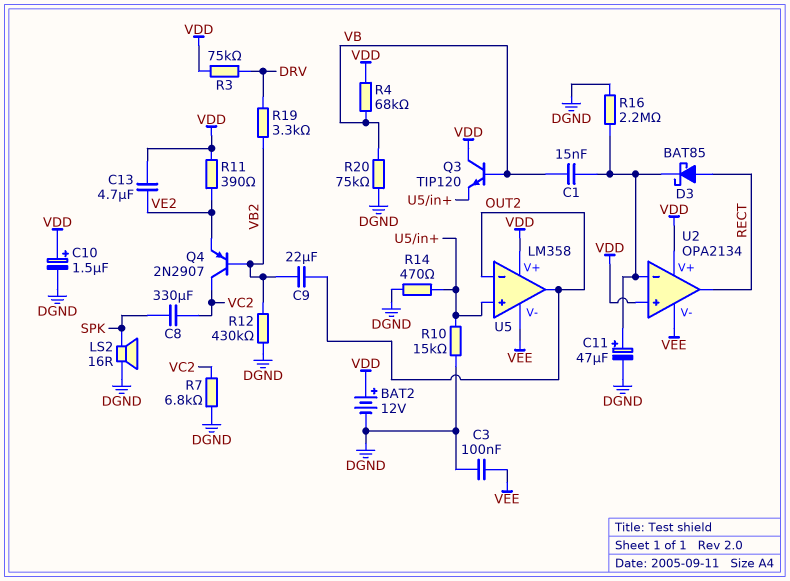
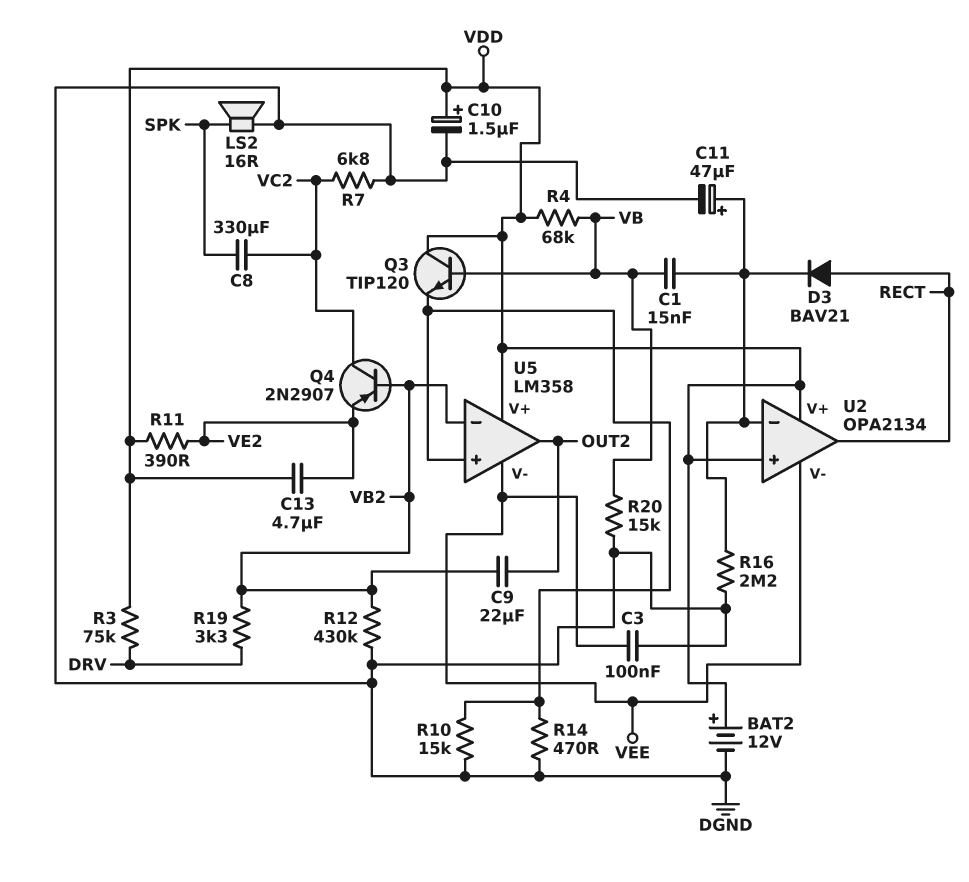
D3: schottky BAT85 (A RECT, K U2/in-) -> diode BAV21 (A RECT, K U2/in-)
R20: 75k (DGND, VB) -> 15k (DGND, VB)
U5 pin in-: OUT2 -> VB2

